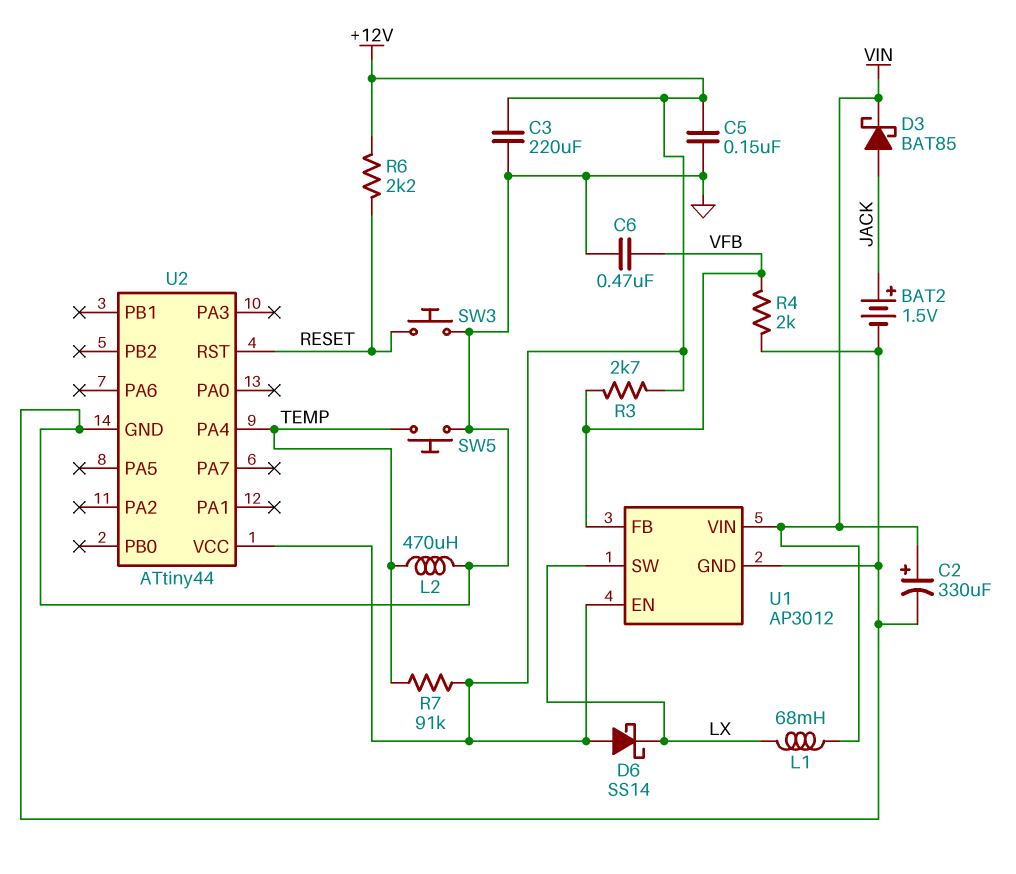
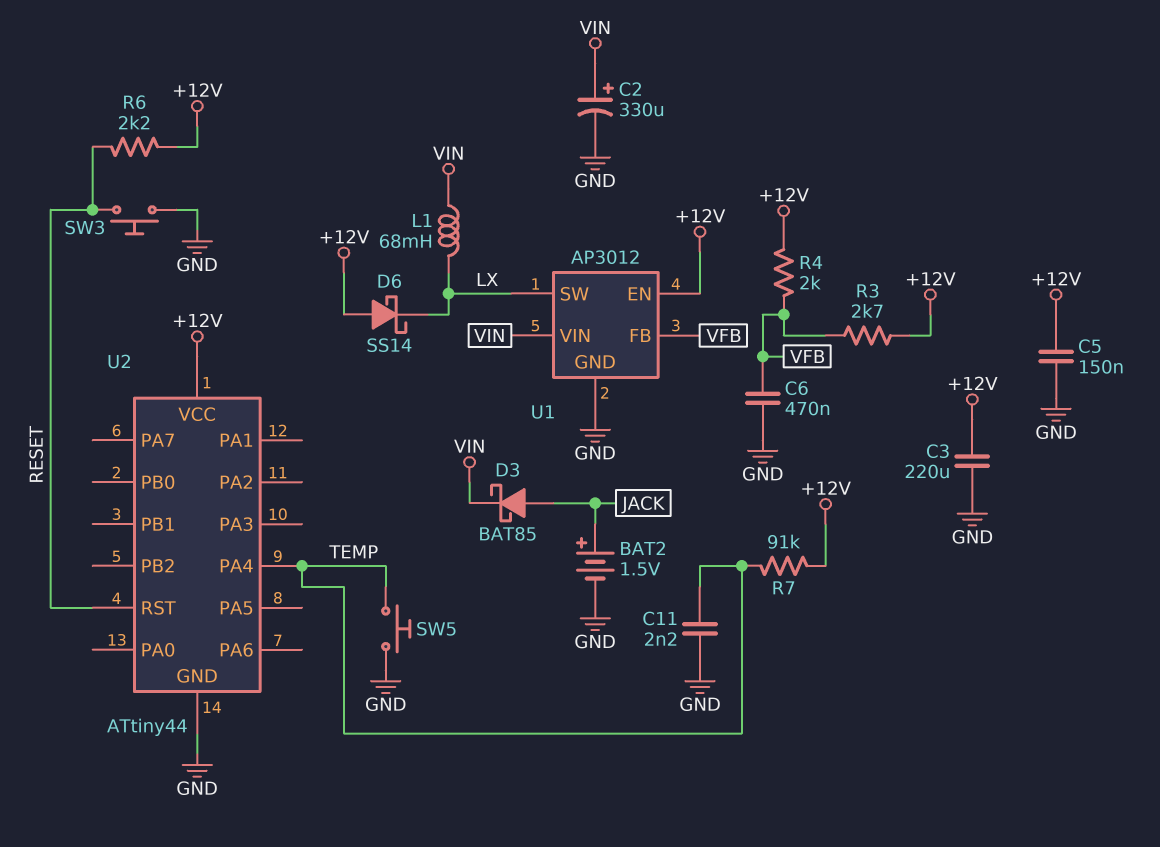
C11: none -> 2.2nF (GND, TEMP)
L2: 470uH (GND, TEMP) -> none
R4: 2k (GND, VFB) -> 2k (+12V, VFB)

